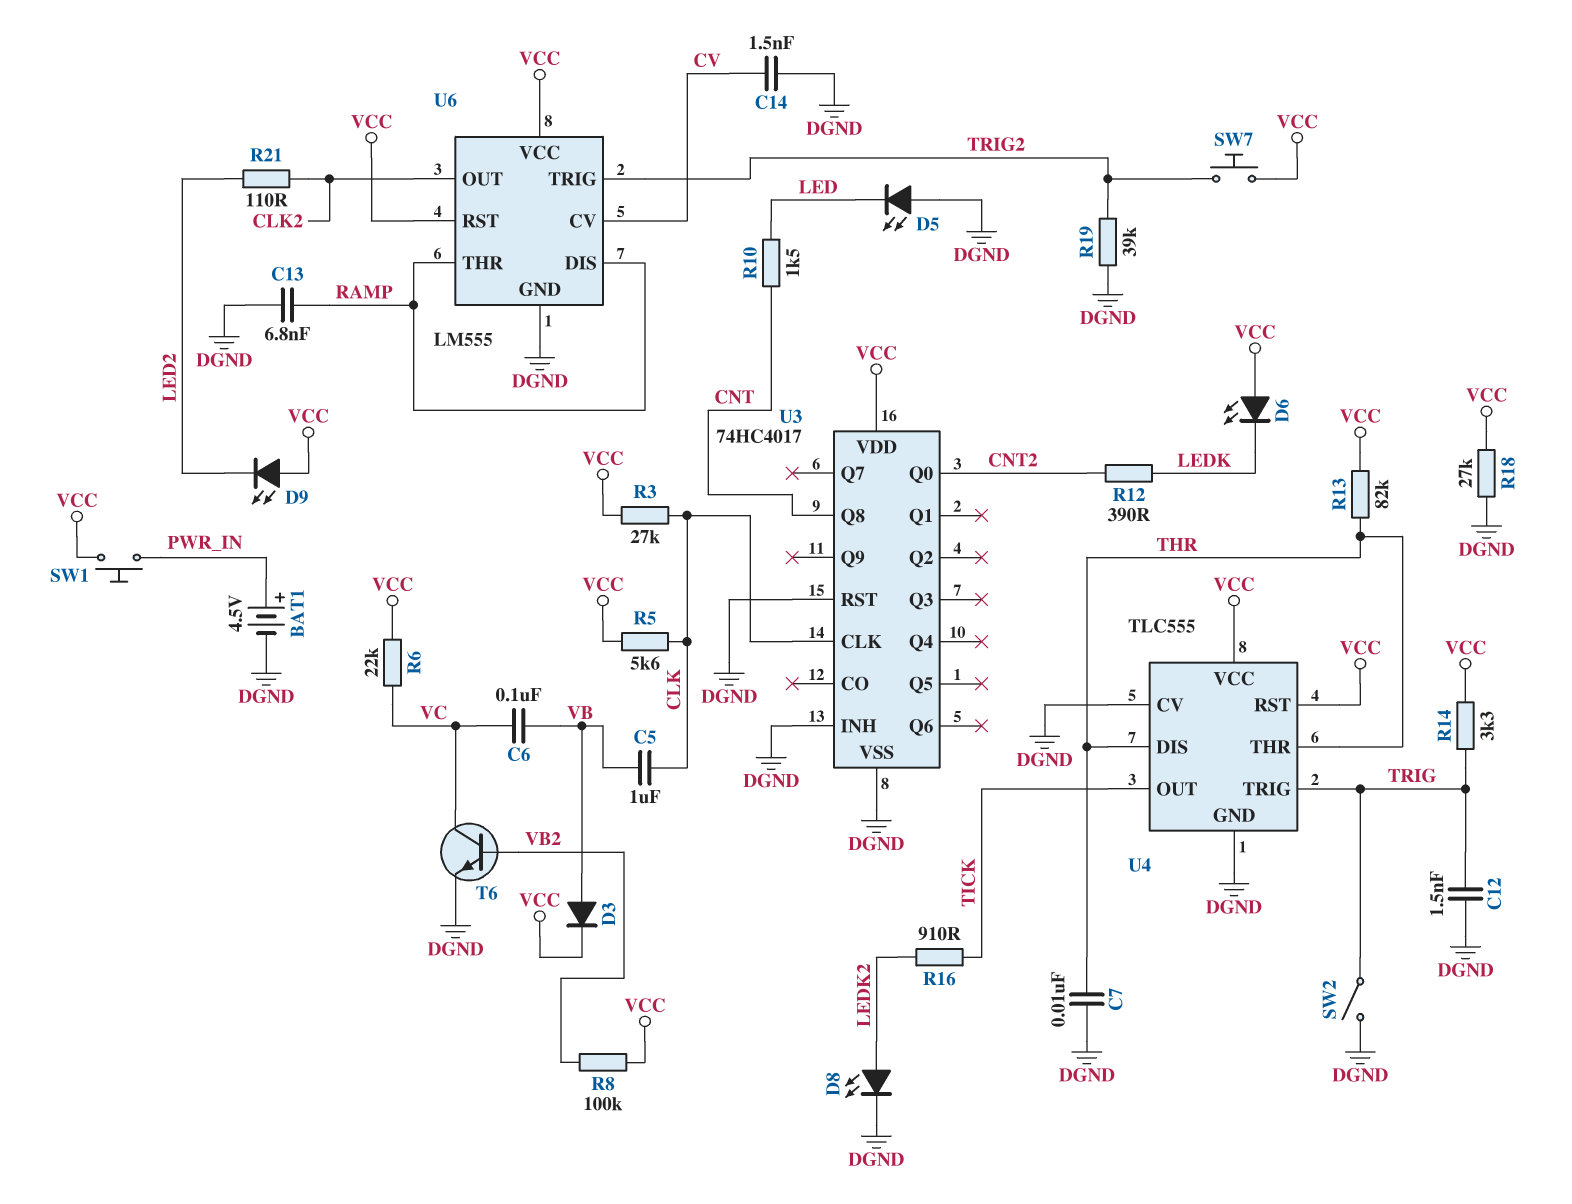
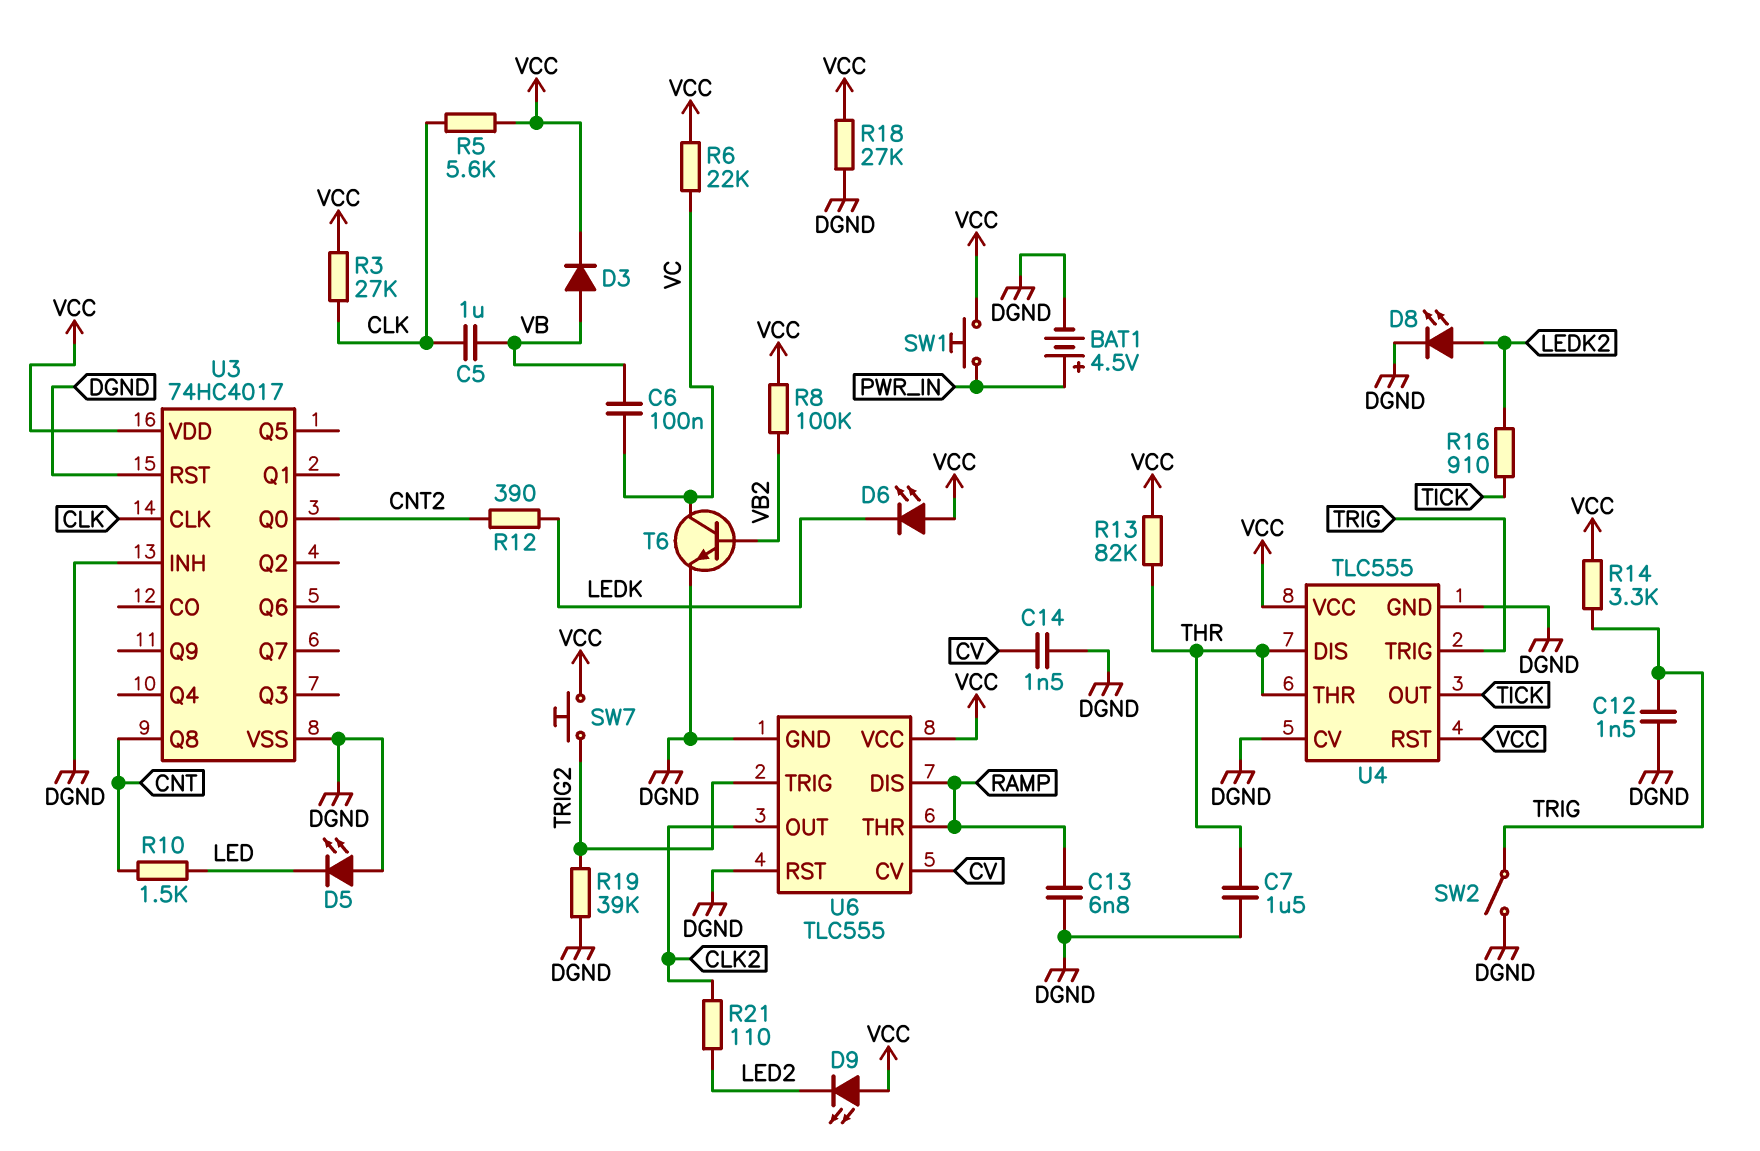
C7: 10nF (DGND, THR) -> 1.5uF (DGND, THR)
U6: LM555 -> TLC555
U6 pin RST: VCC -> DGND

